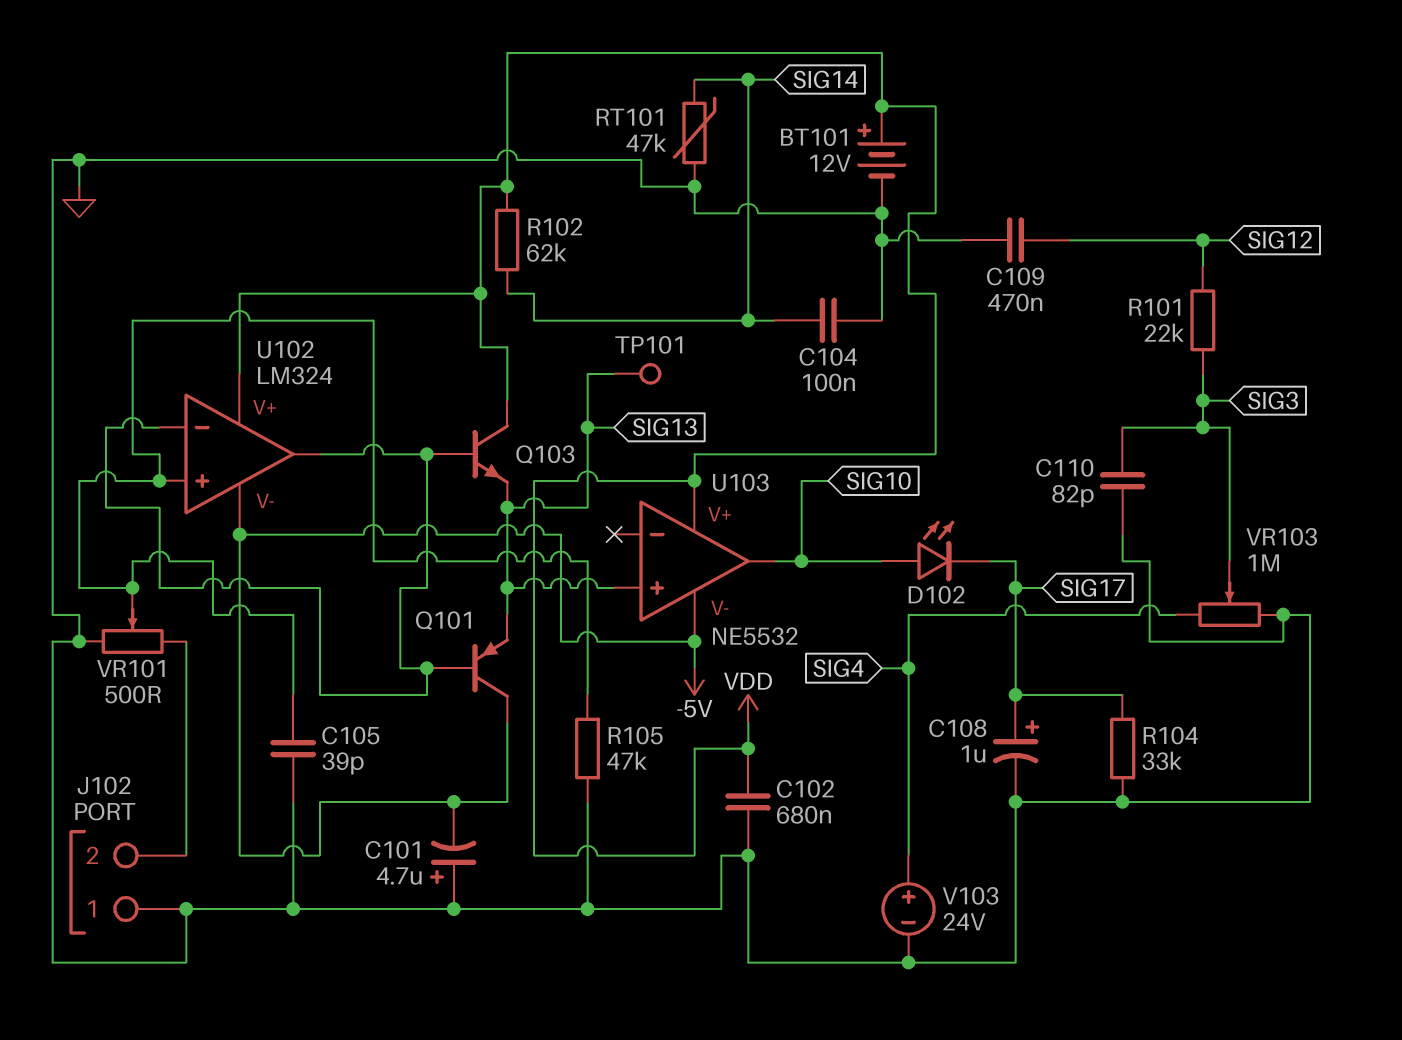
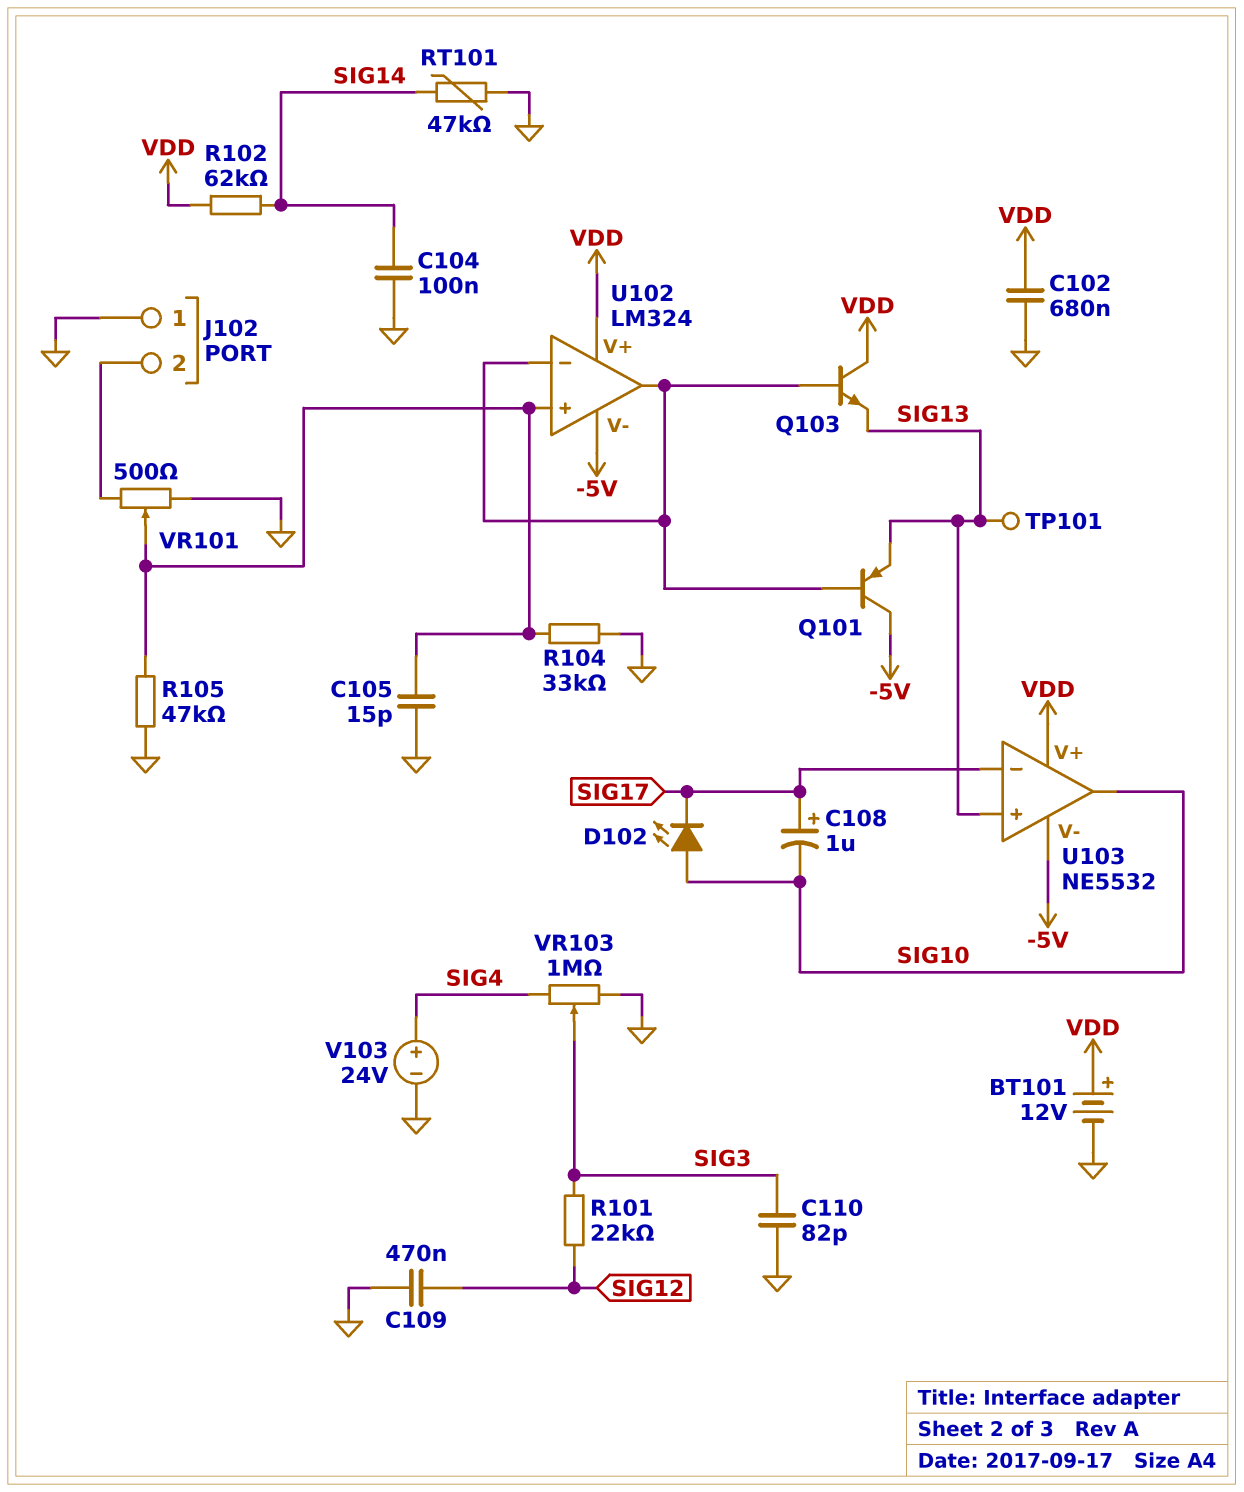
C101: 4.7uF (plus GND, minus -5V) -> none
C105: 39pF (GND, U102/in+) -> 15pF (GND, U102/in+)
C108: 1uF (plus SIG17, minus GND) -> 1uF (plus SIG17, minus SIG10)
R104: 33k (GND, SIG17) -> 33k (GND, U102/in+)
U103 pin in-: none -> SIG17

